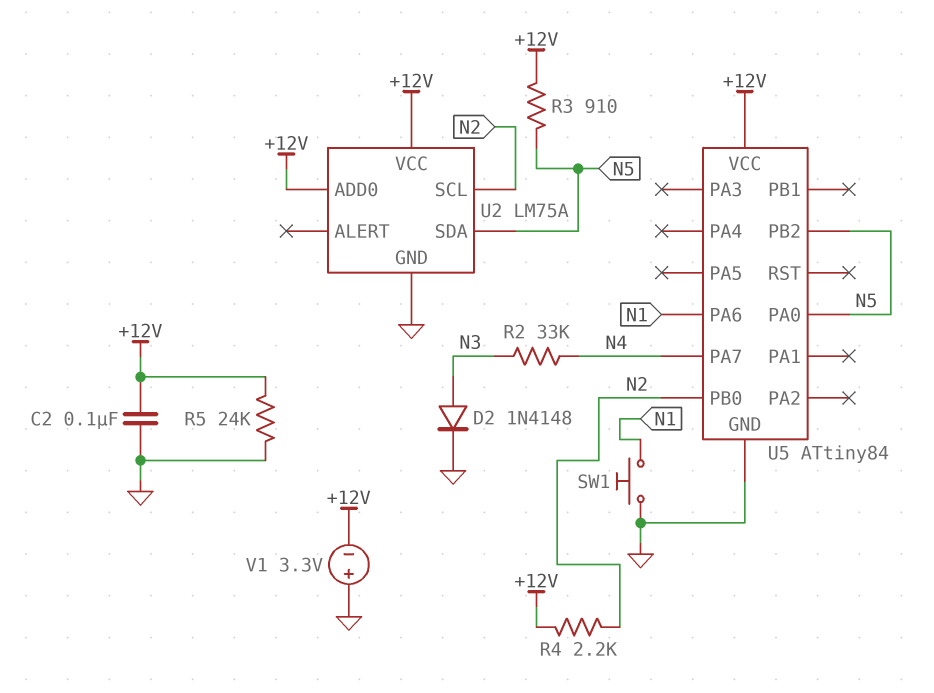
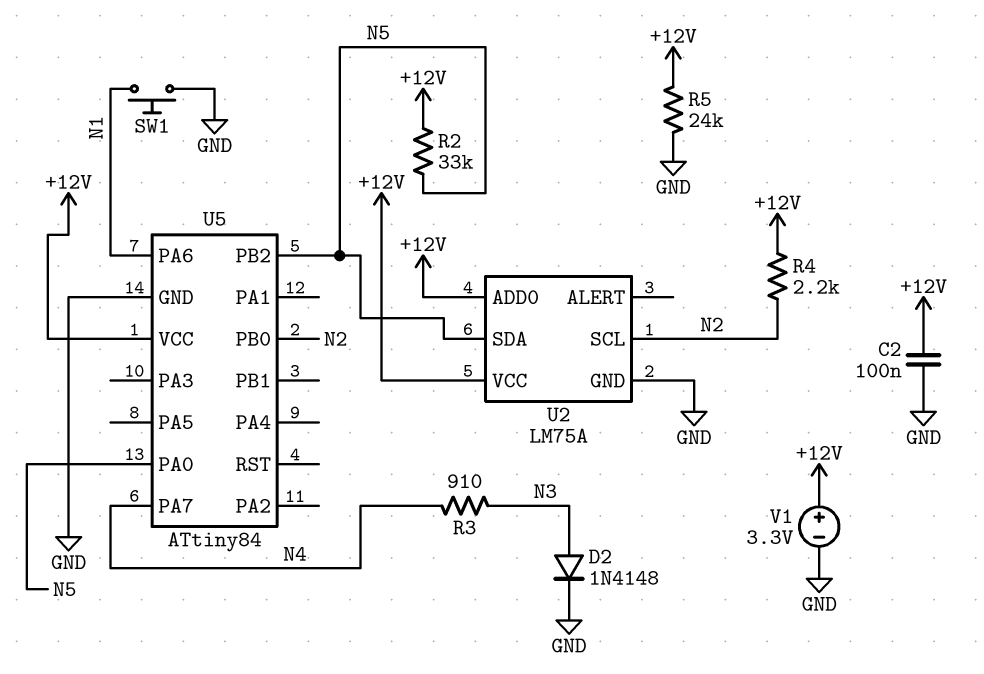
R2: 33k (N3, N4) -> 33k (+12V, N5)
R3: 910 (+12V, N5) -> 910 (N3, N4)
V1: 3.3V (plus GND, minus +12V) -> 3.3V (plus +12V, minus GND)

